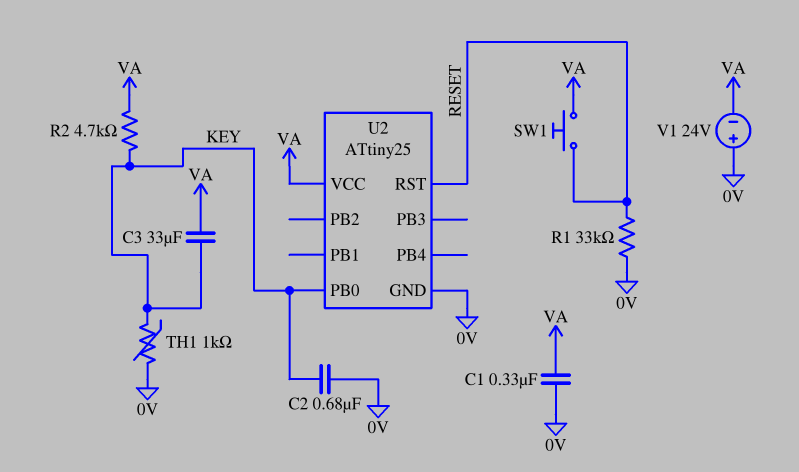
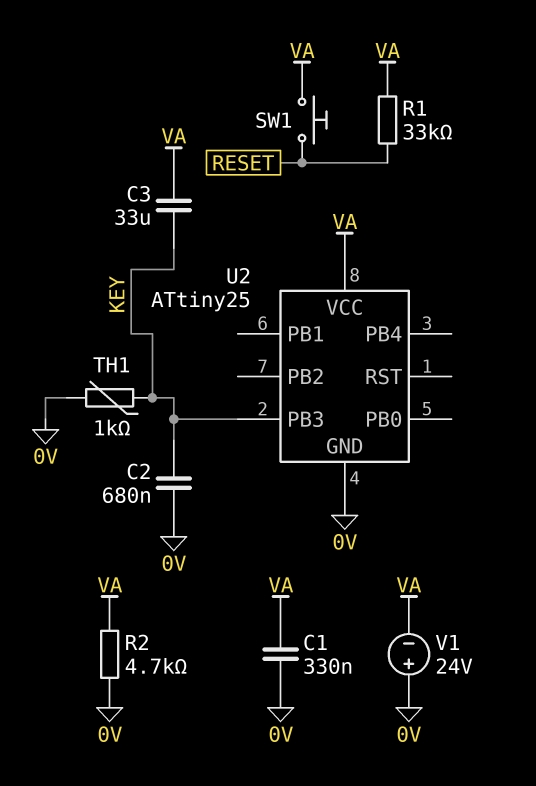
R1: 33k (0V, RESET) -> 33k (RESET, VA)
R2: 4.7k (KEY, VA) -> 4.7k (0V, VA)
U2 pin PB0: KEY -> none
U2 pin PB3: none -> KEY
U2 pin RST: RESET -> none

